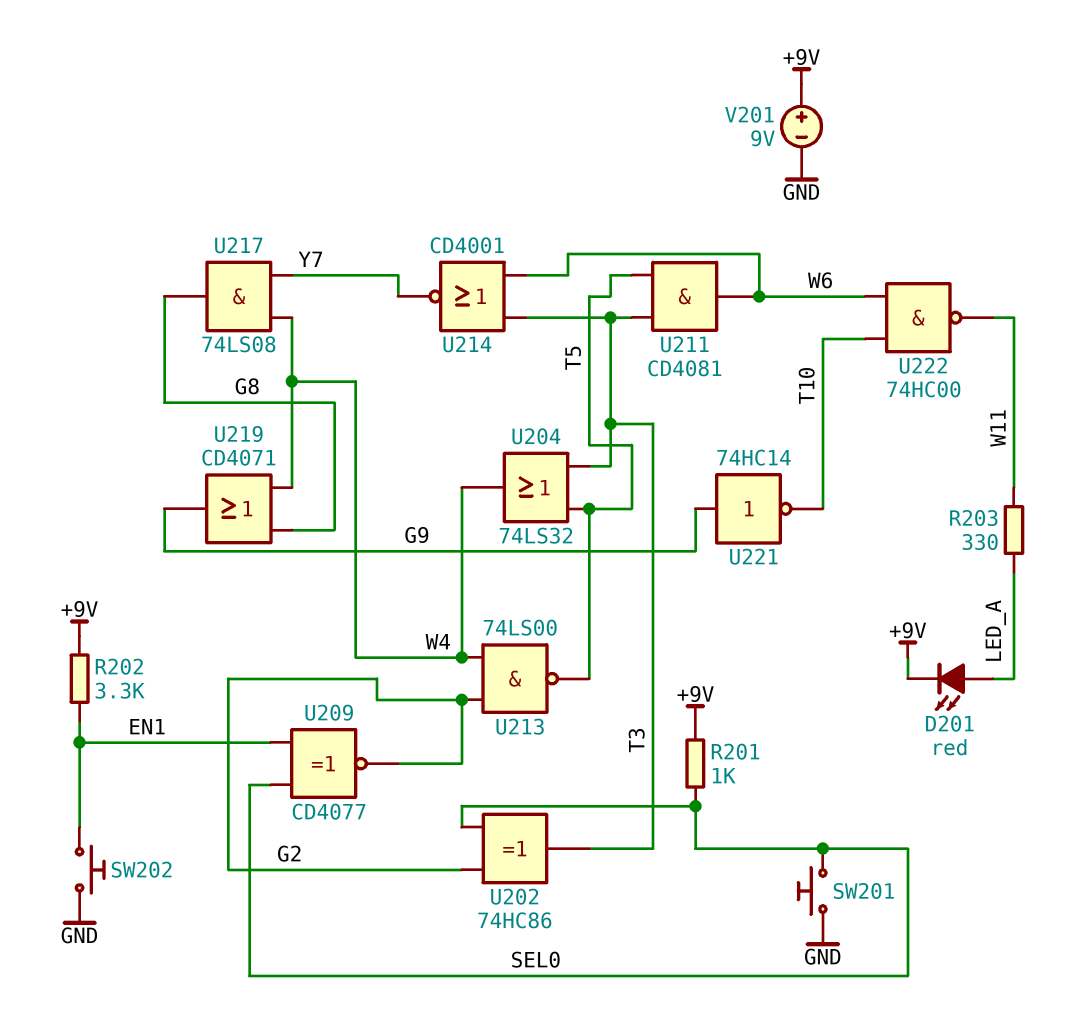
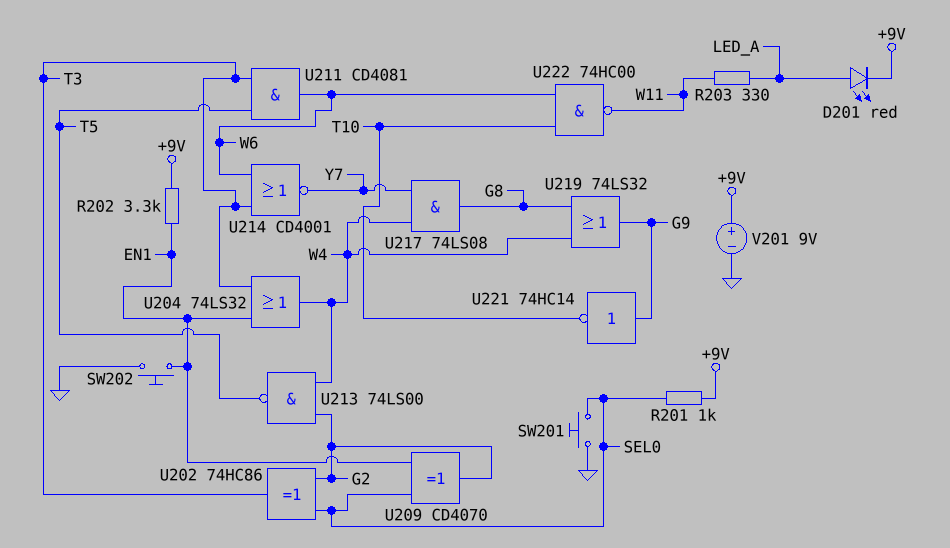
U204: OR 74LS32 (in T3, in T5, out W4) -> OR 74LS32 (in EN1, in T3, out W4)
U209: XNOR CD4077 (in EN1, in SEL0, out G2) -> XOR CD4070 (in EN1, in SEL0, out G2)
U219: OR CD4071 (in G8, in W4, out G9) -> OR 74LS32 (in G8, in W4, out G9)

